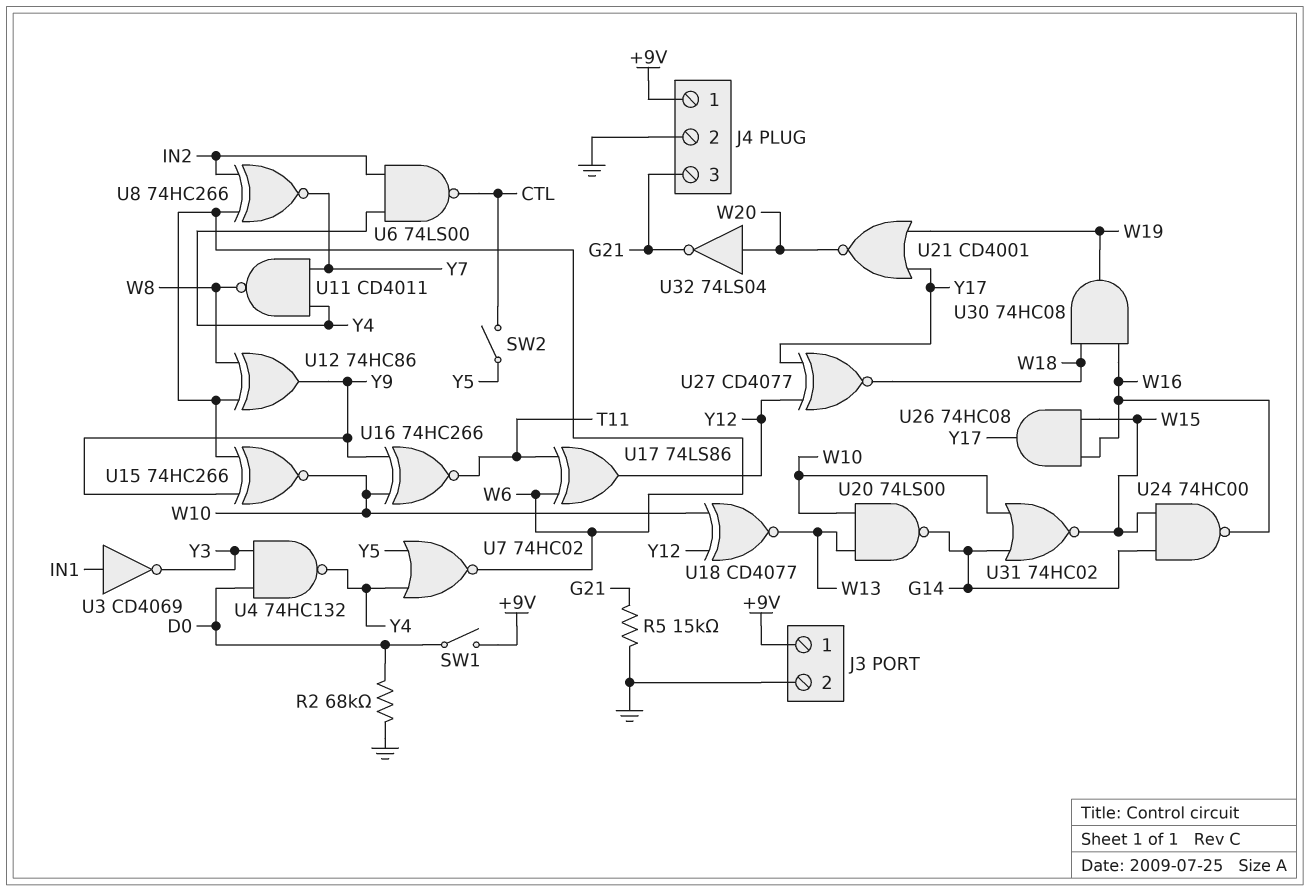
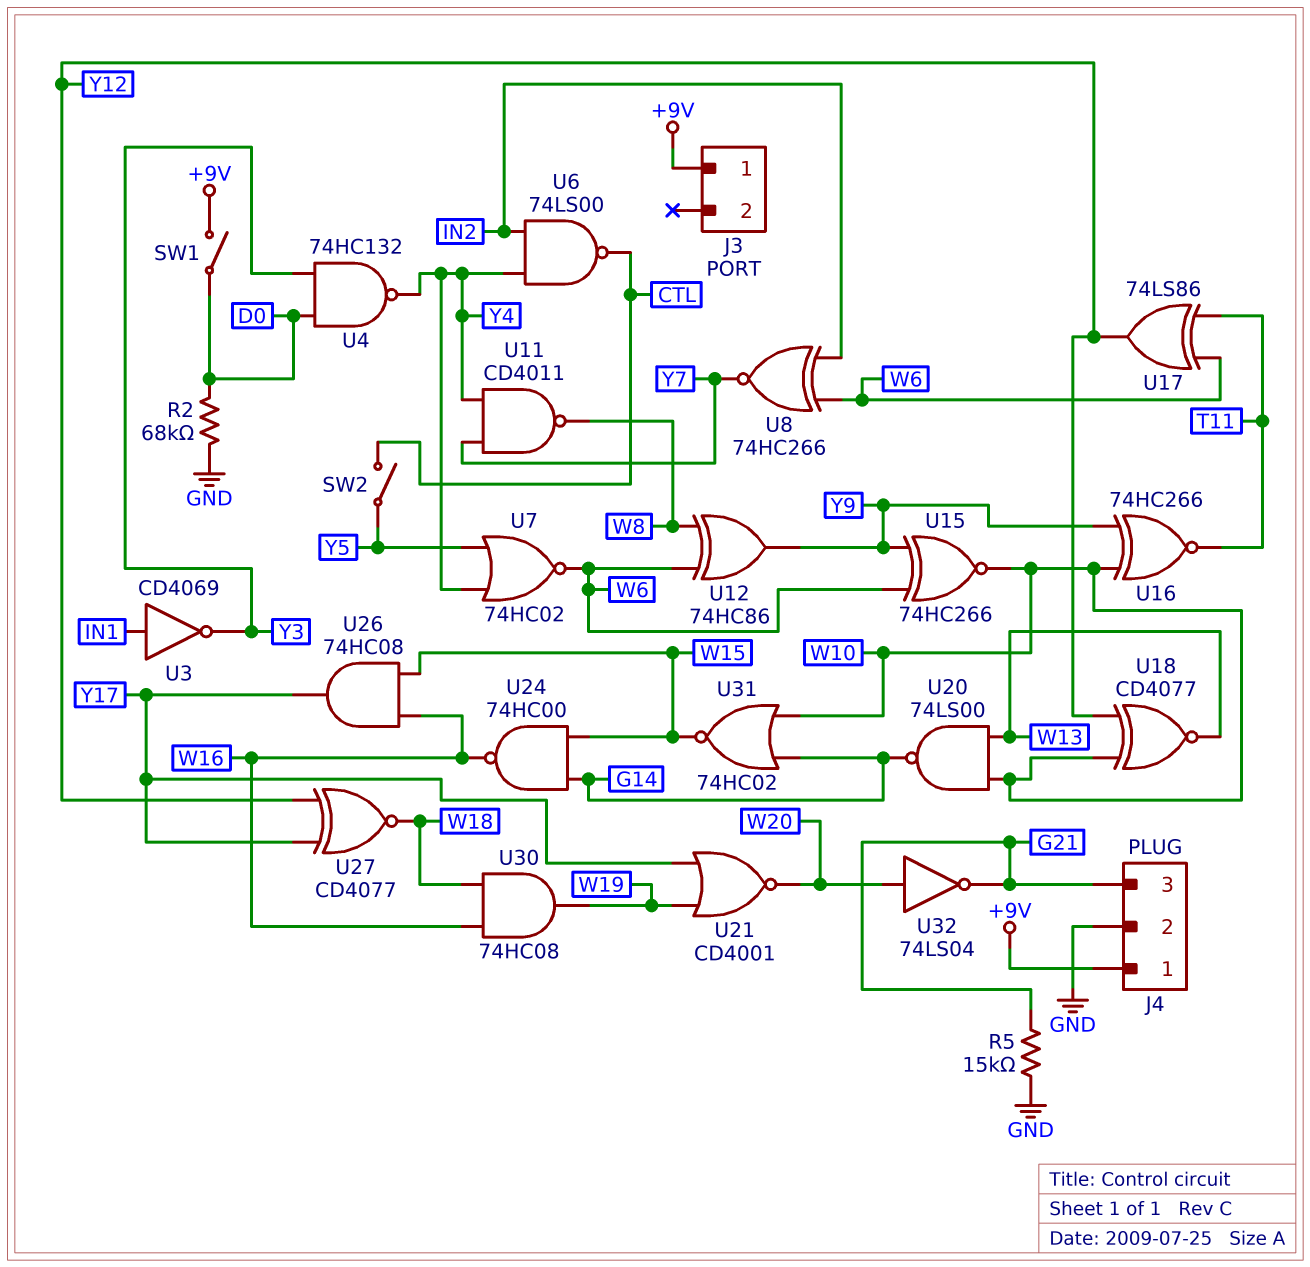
J3 pin 2: GND -> none

